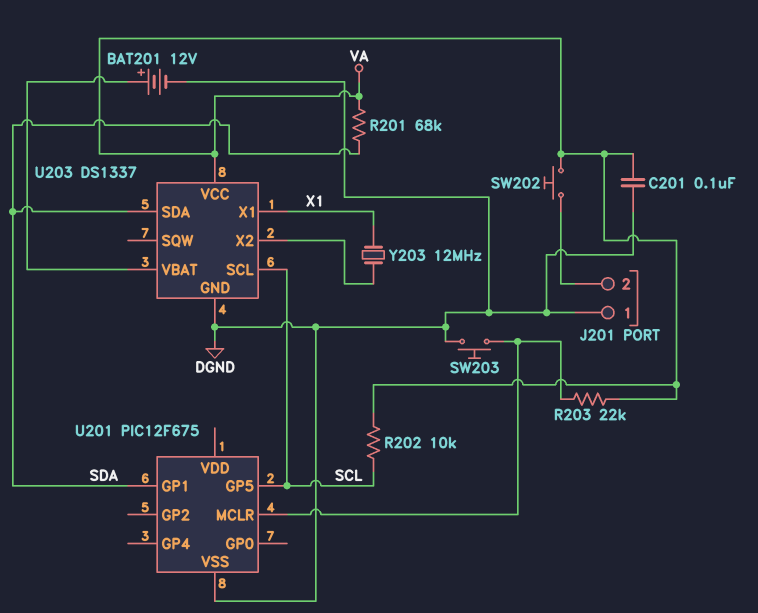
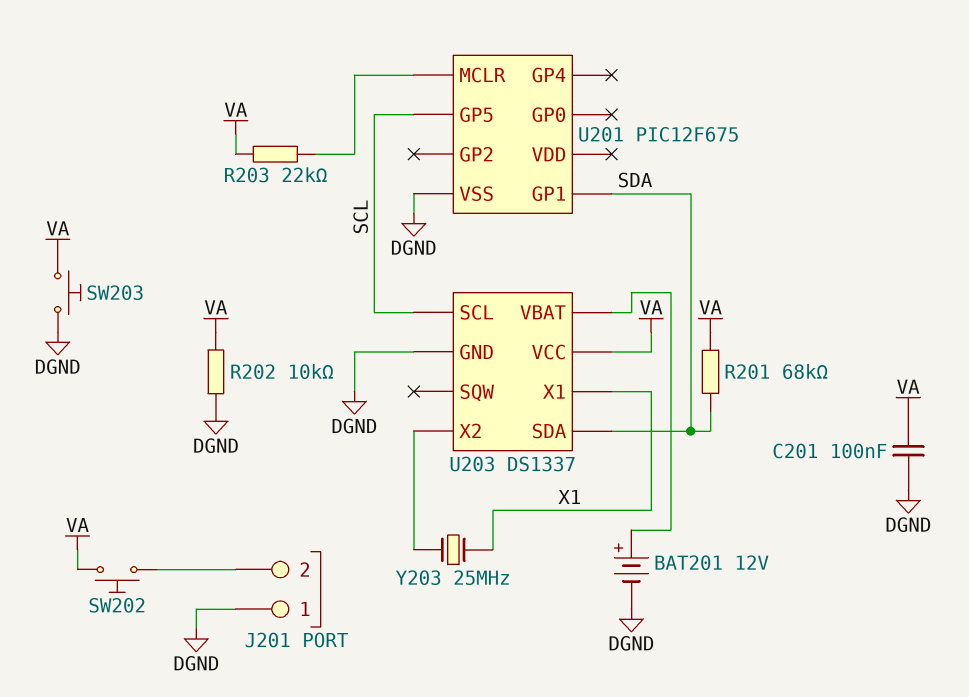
R202: 10k (SCL, VA) -> 10k (DGND, VA)
SW203: button (DGND, U201/MCLR) -> button (DGND, VA)
Y203: 12MHz (U203/X2, X1) -> 25MHz (U203/X2, X1)

